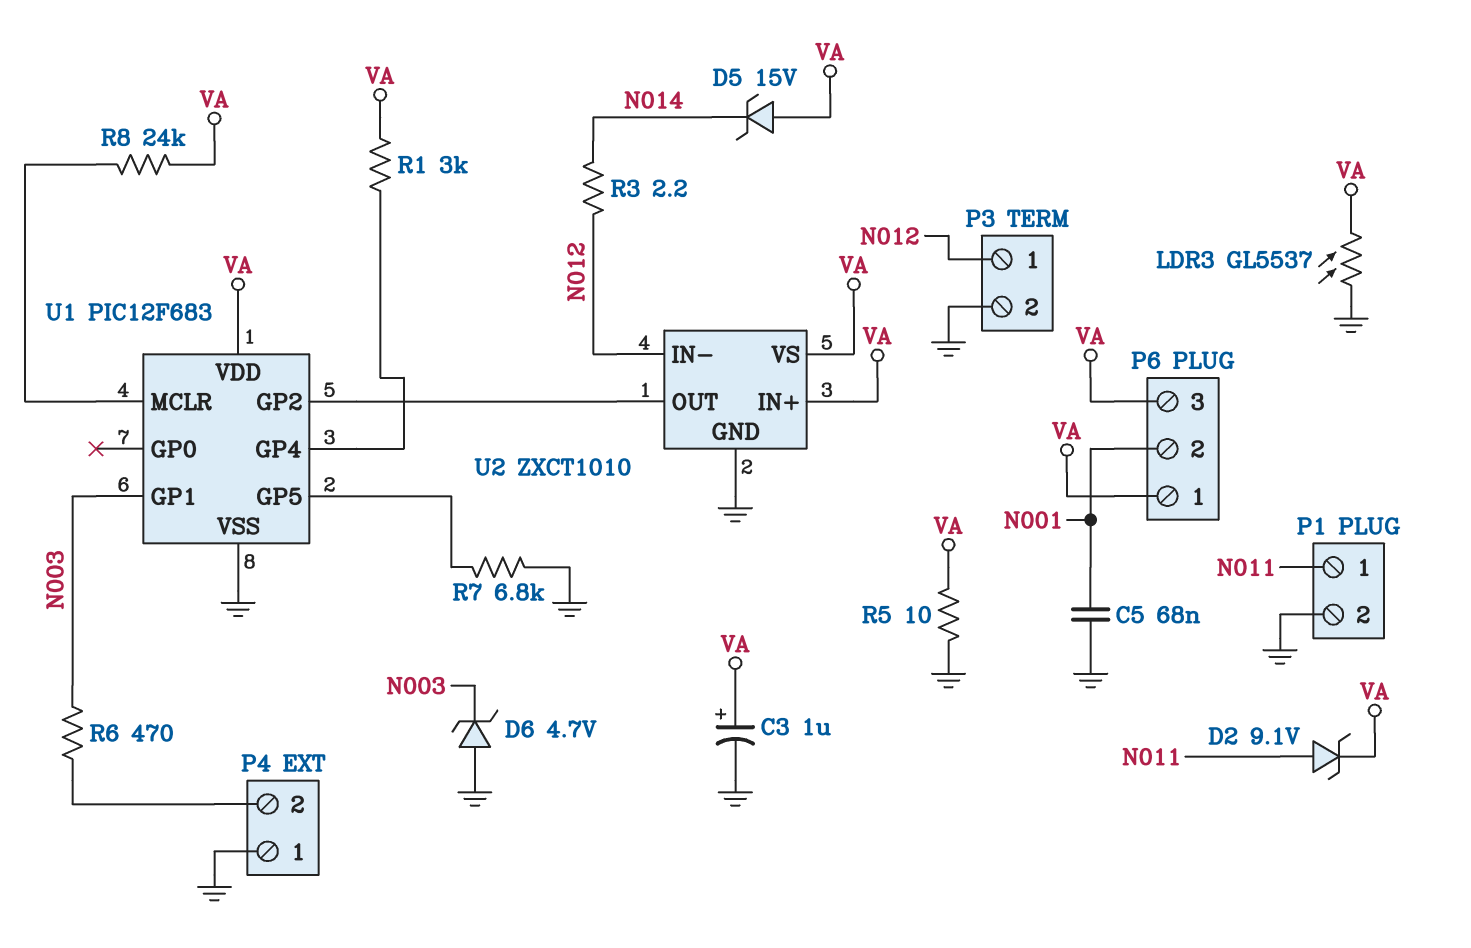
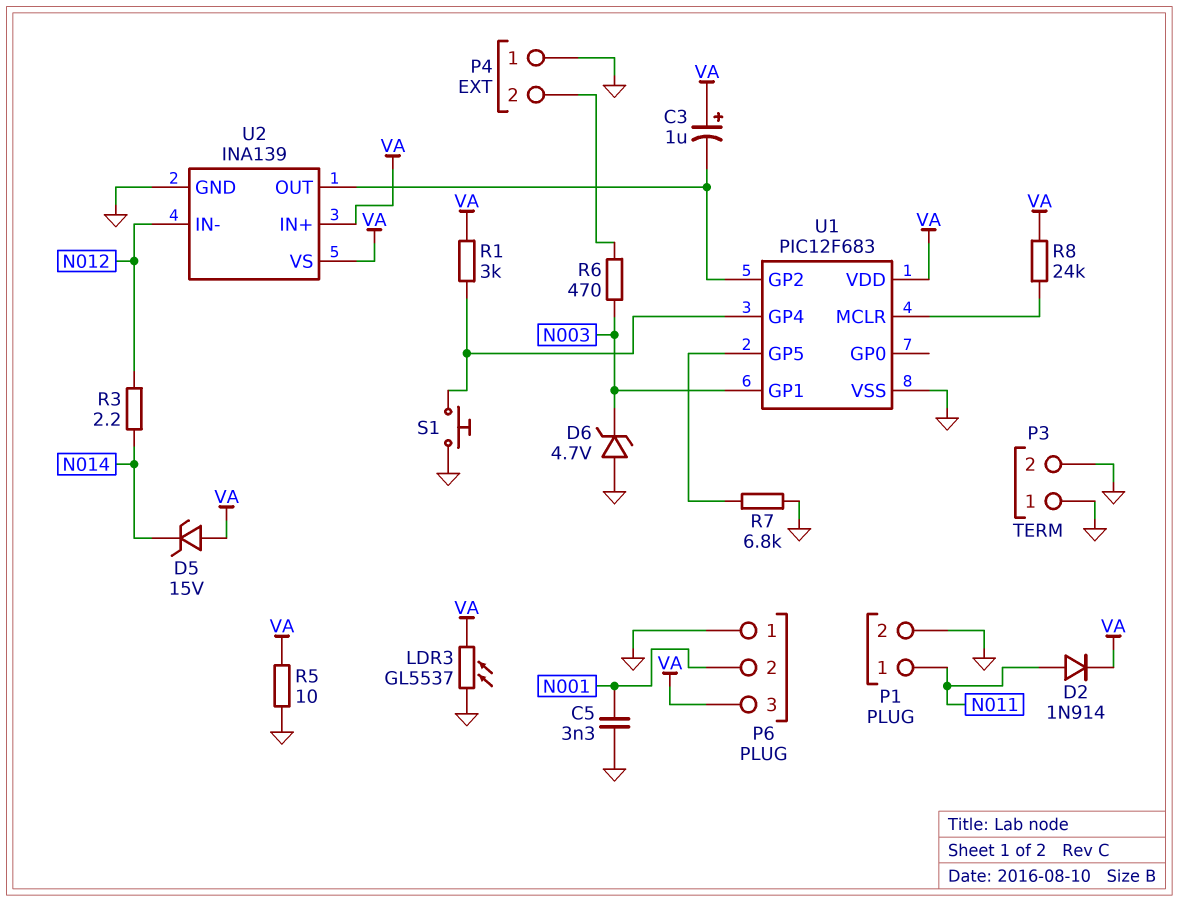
C3: 1uF (plus VA, minus GND) -> 1uF (plus VA, minus U1/GP2)
C5: 68nF (GND, N001) -> 3.3nF (GND, N001)
D2: zener 9.1V (A N011, K VA) -> diode 1N914 (A N011, K VA)
P3 pin 1: N012 -> GND
P6 pin 1: VA -> GND
S1: none -> button (GND, U1/GP4)
U2: ZXCT1010 -> INA139

